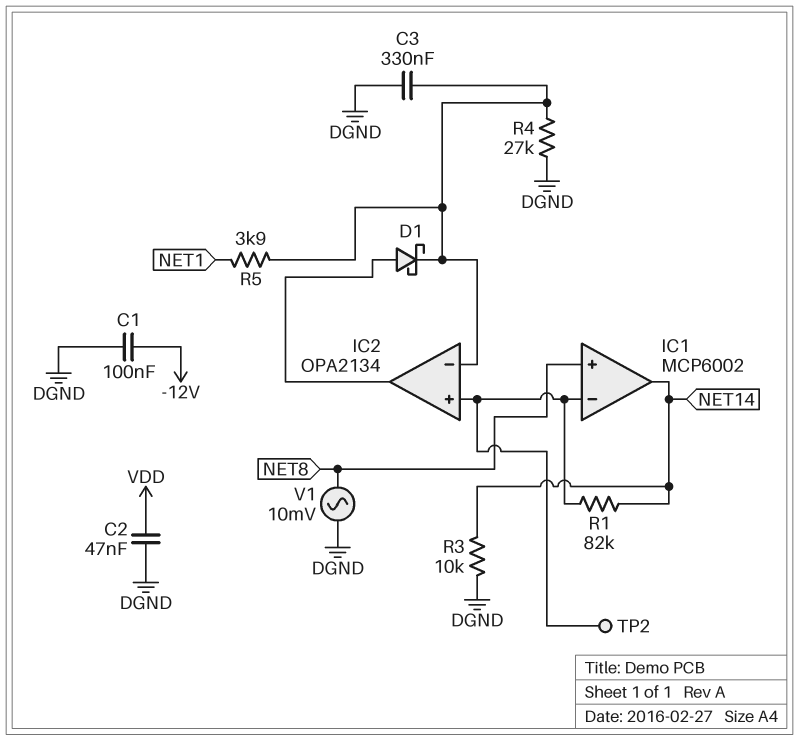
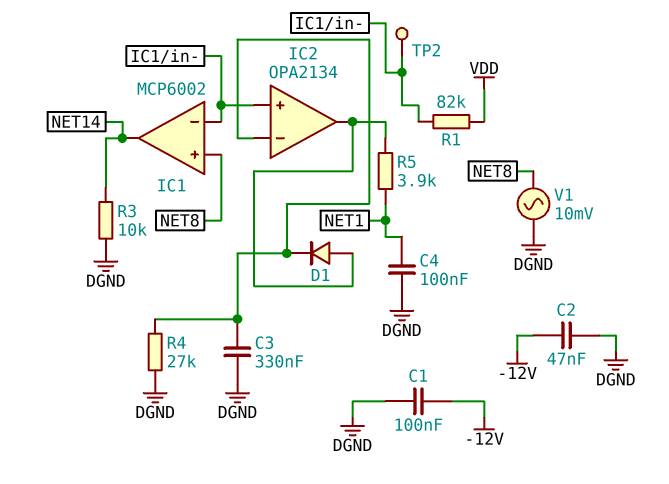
C2: 47nF (DGND, VDD) -> 47nF (-12V, DGND)
C4: none -> 100nF (DGND, NET1)
D1: schottky (A IC2/out, K IC2/in-) -> diode (A IC2/out, K IC2/in-)
R1: 82k (IC1/in-, NET14) -> 82k (IC1/in-, VDD)
R5: 3.9k (IC2/in-, NET1) -> 3.9k (IC2/out, NET1)

